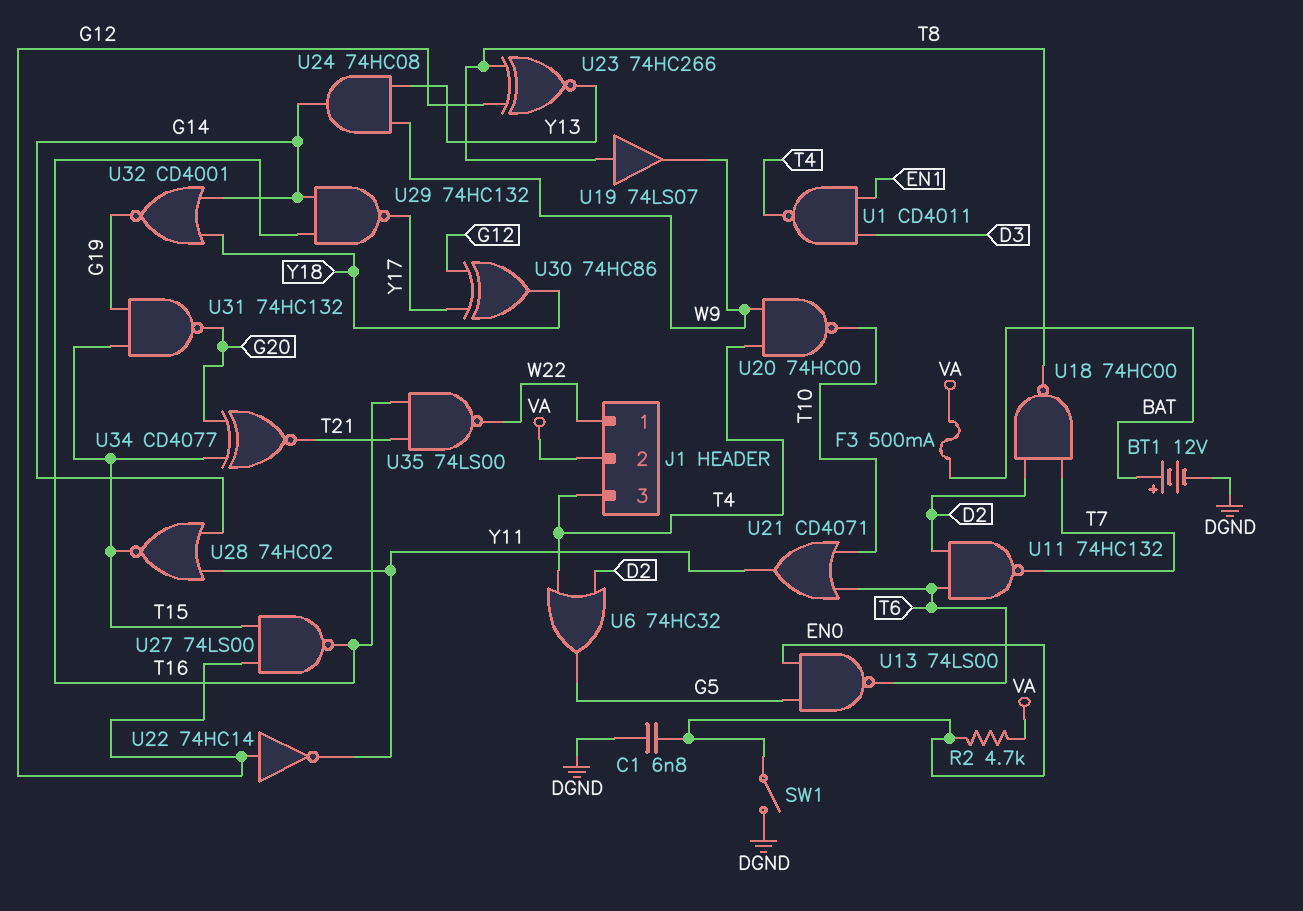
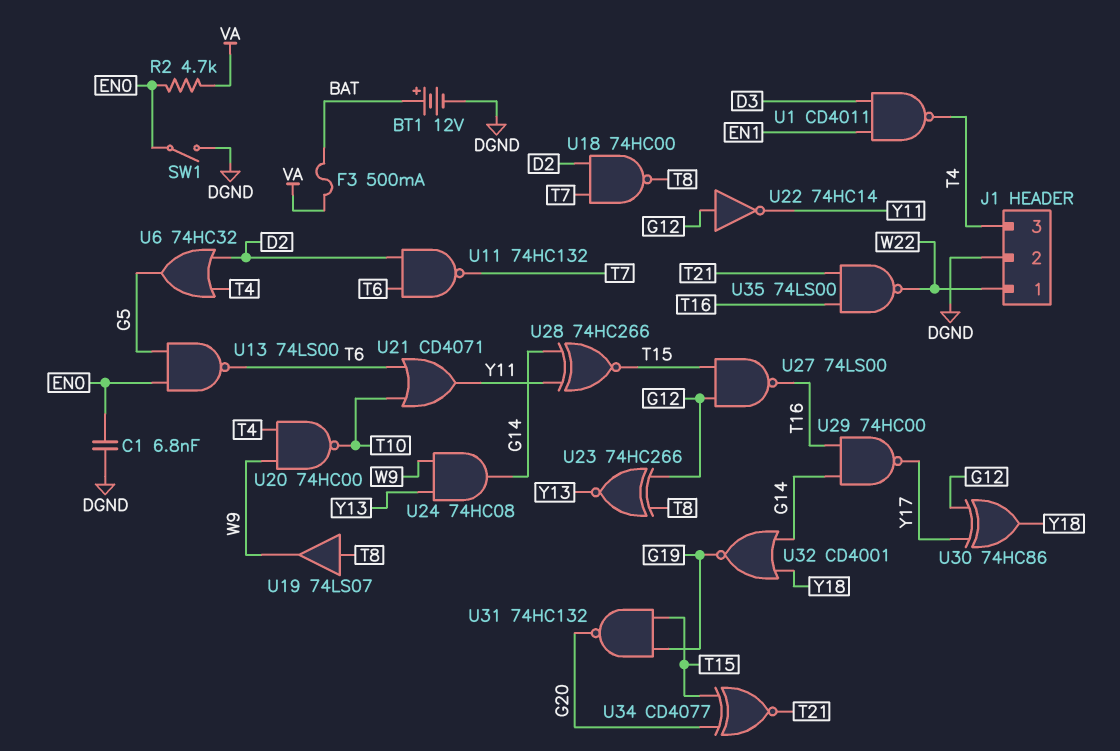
J1 pin 2: VA -> DGND
U28: NOR 74HC02 (in G14, in Y11, out T15) -> XNOR 74HC266 (in G14, in Y11, out T15)
U29: NAND 74HC132 (in G14, in T16, out Y17) -> NAND 74HC00 (in G14, in T16, out Y17)

